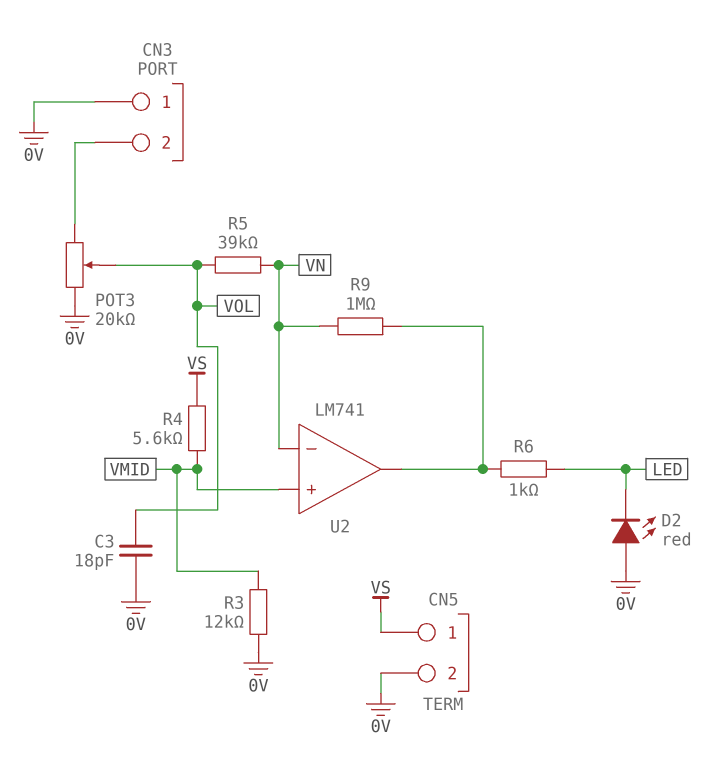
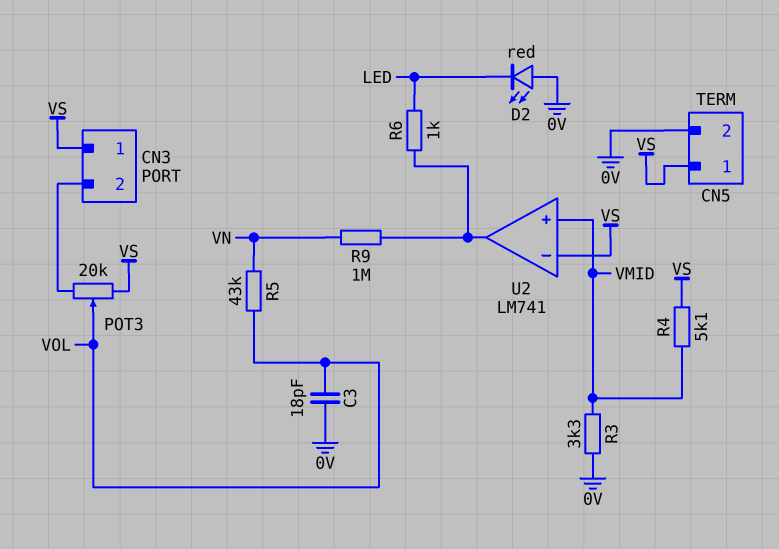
CN3 pin 1: 0V -> VS
POT3: 20k (0V, CN3/2, wiper VOL) -> 20k (CN3/2, VS, wiper VOL)
R3: 12k (0V, VMID) -> 3.3k (0V, VMID)
R4: 5.6k (VMID, VS) -> 5.1k (VMID, VS)
R5: 39k (VN, VOL) -> 43k (VN, VOL)
U2 pin in-: VN -> VS

